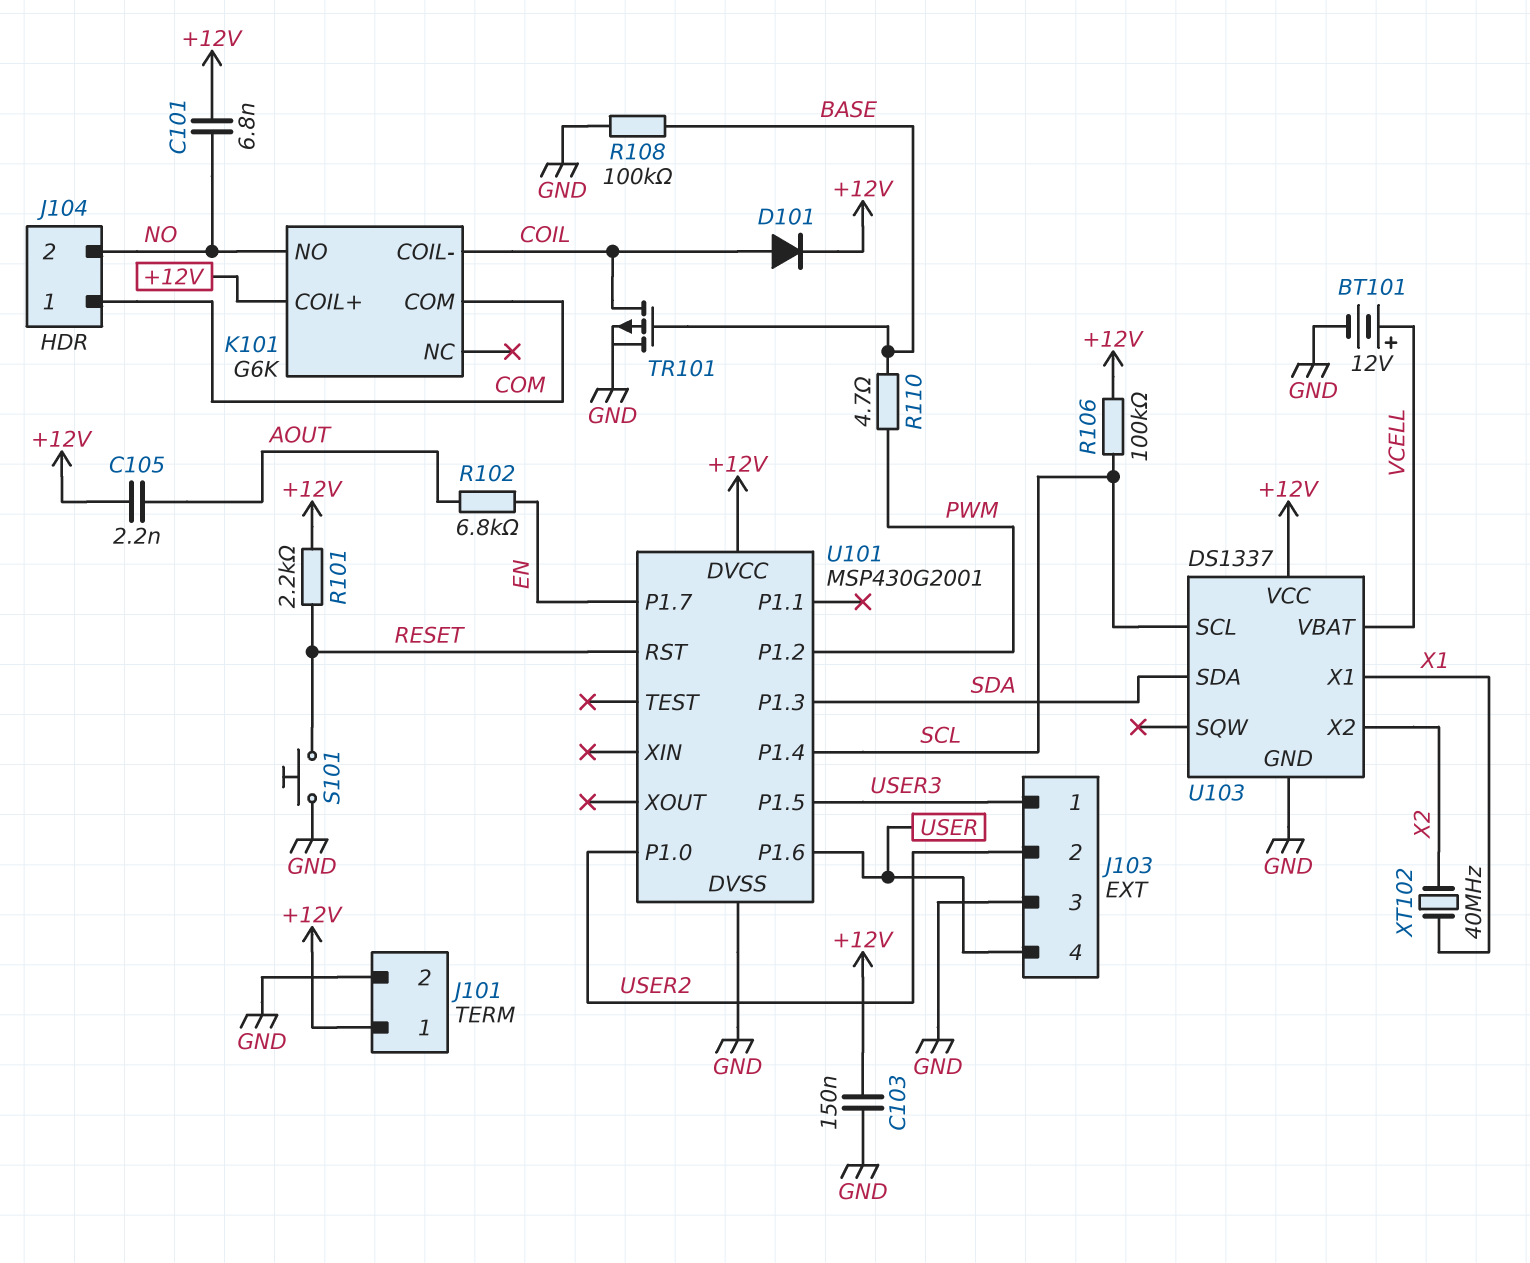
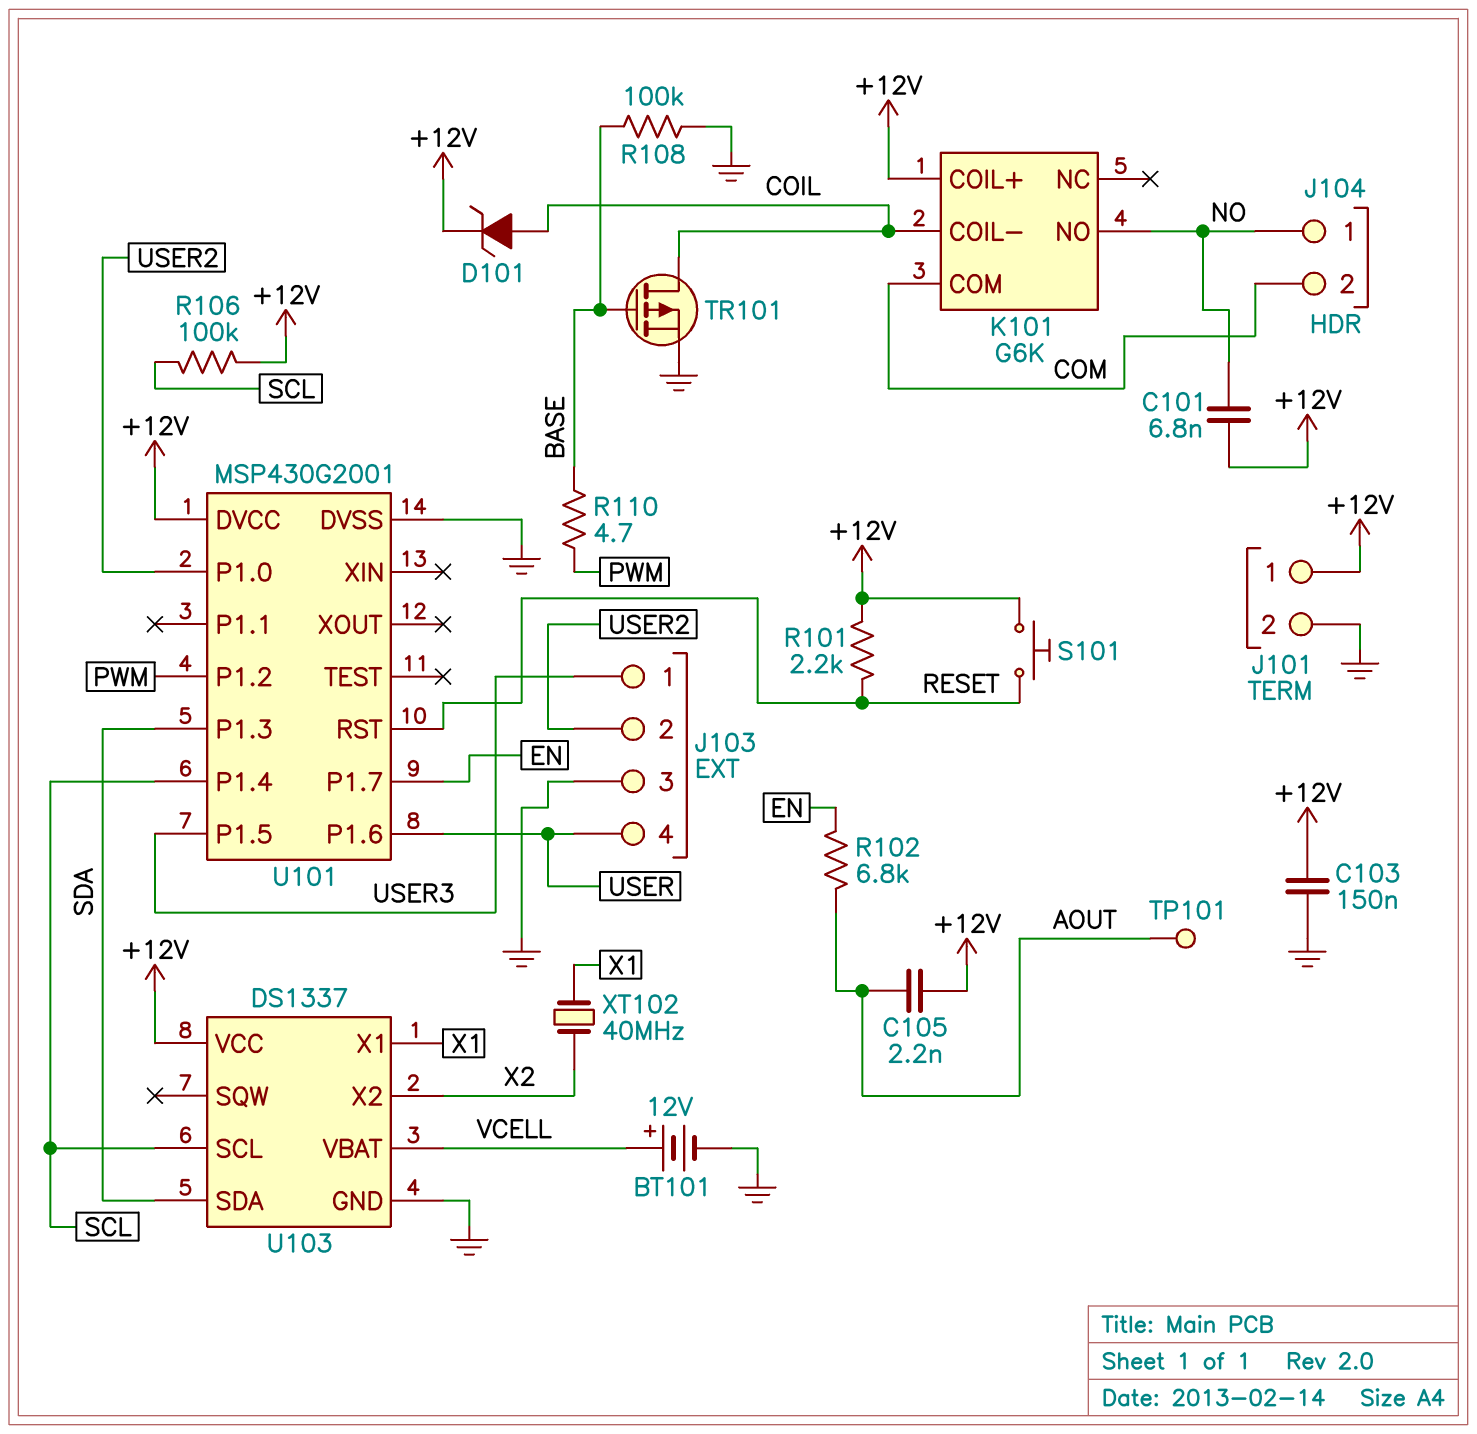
D101: diode (A COIL, K +12V) -> zener (A COIL, K +12V)
J104 pin 1: COM -> NO
J104 pin 2: NO -> COM
S101: button (GND, RESET) -> button (+12V, RESET)
TP101: none -> test point (AOUT)

